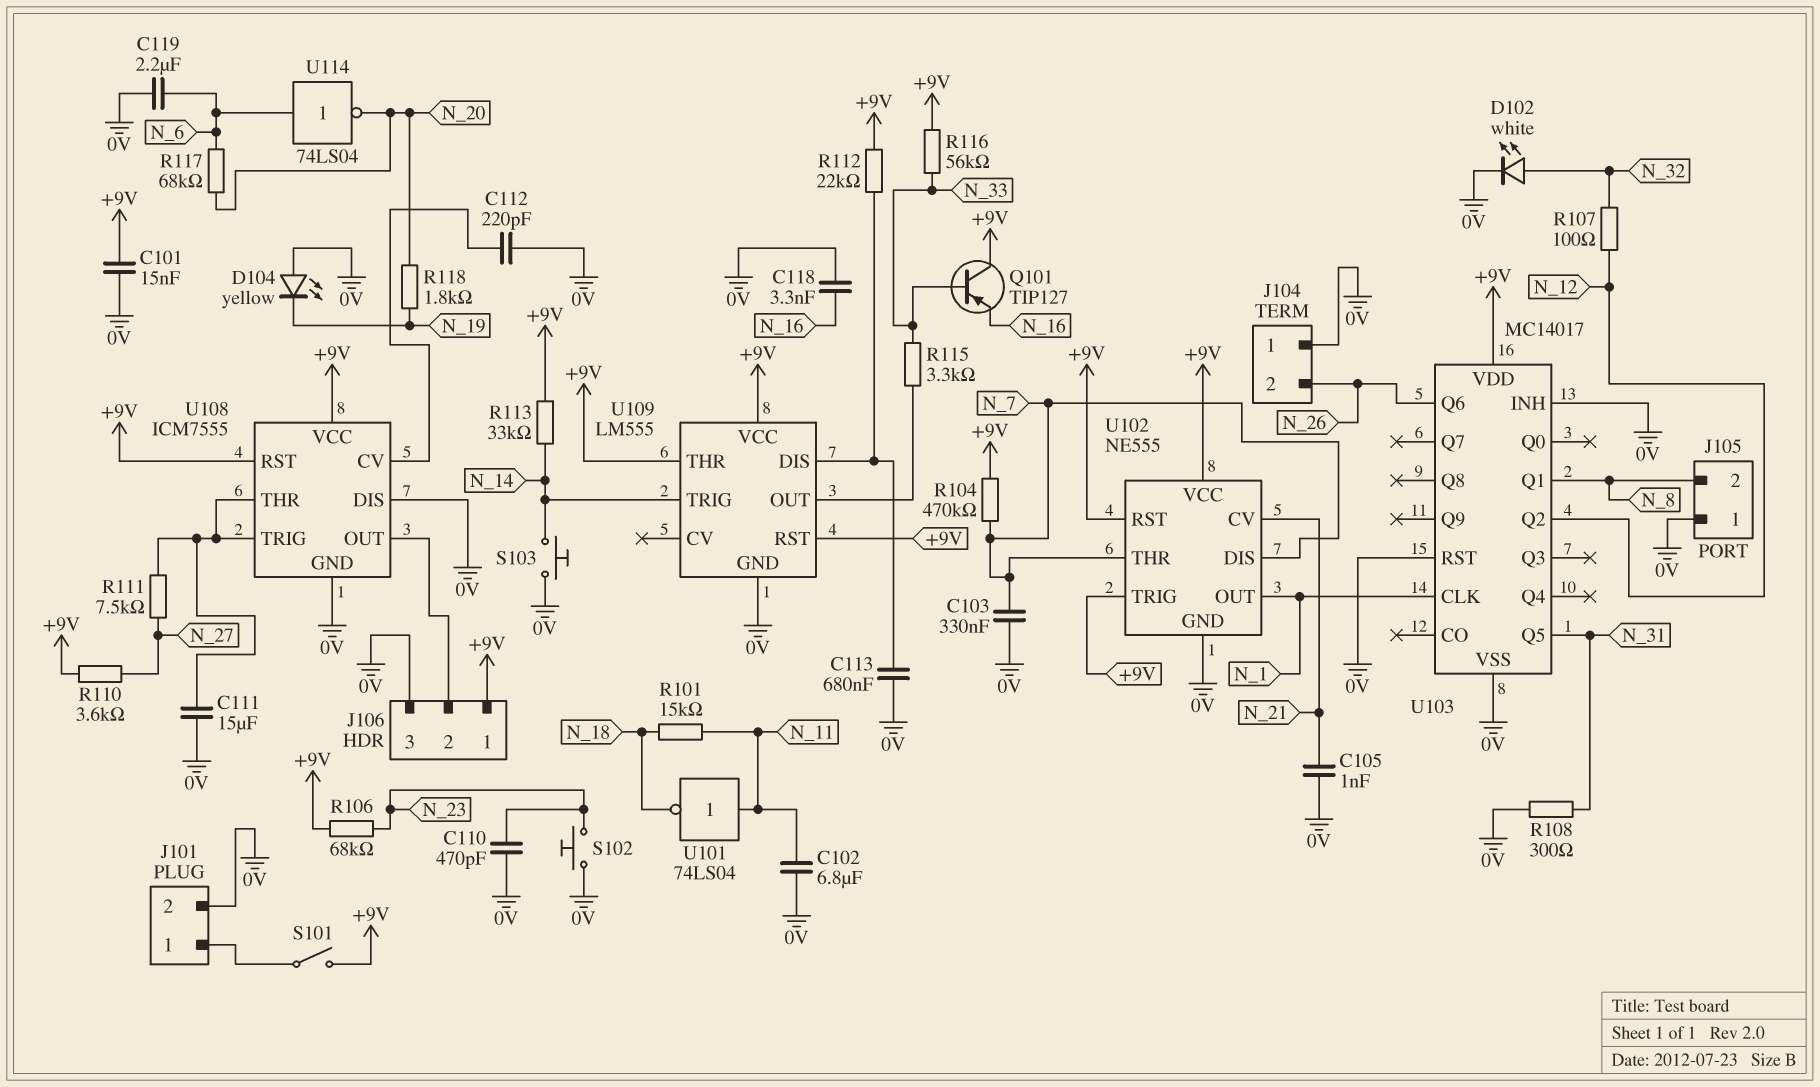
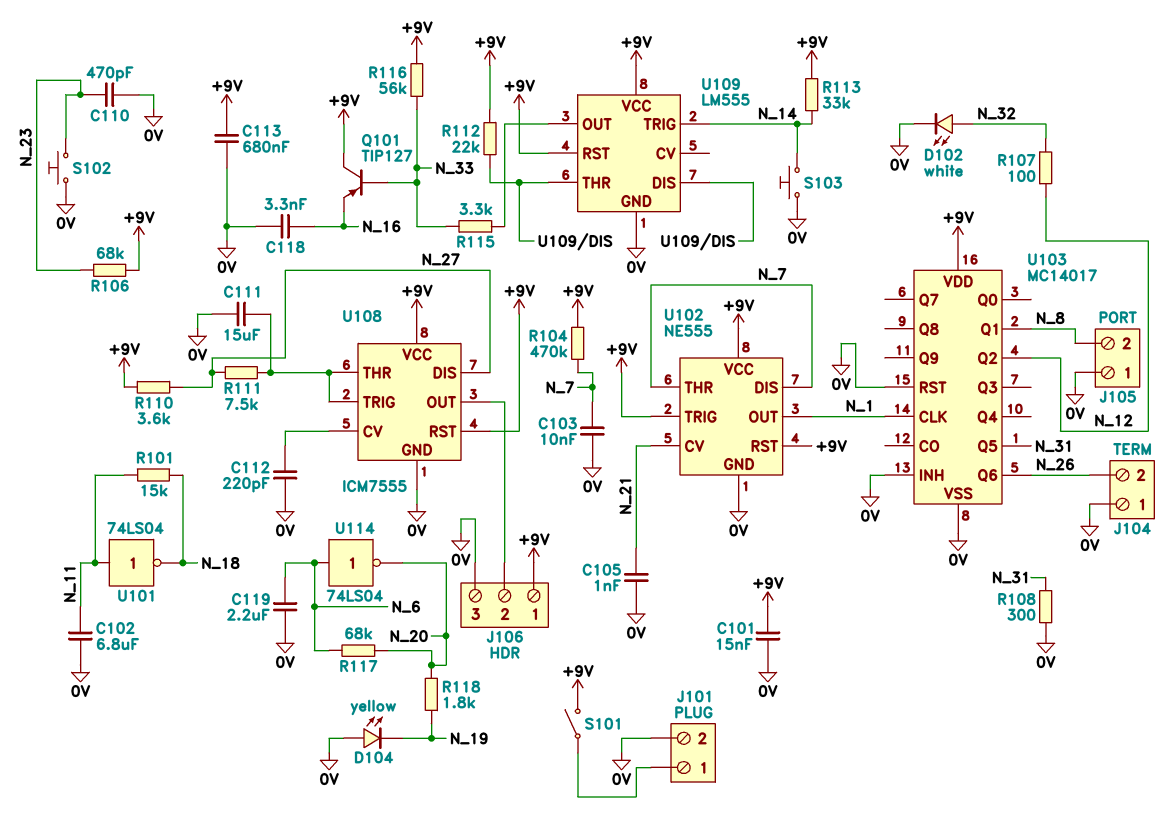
C103: 330nF (0V, N_7) -> 10nF (0V, N_7)
C113: 680nF (0V, U109/DIS) -> 680nF (+9V, 0V)
U108 pin DIS: 0V -> N_27
U109 pin THR: +9V -> U109/DIS

